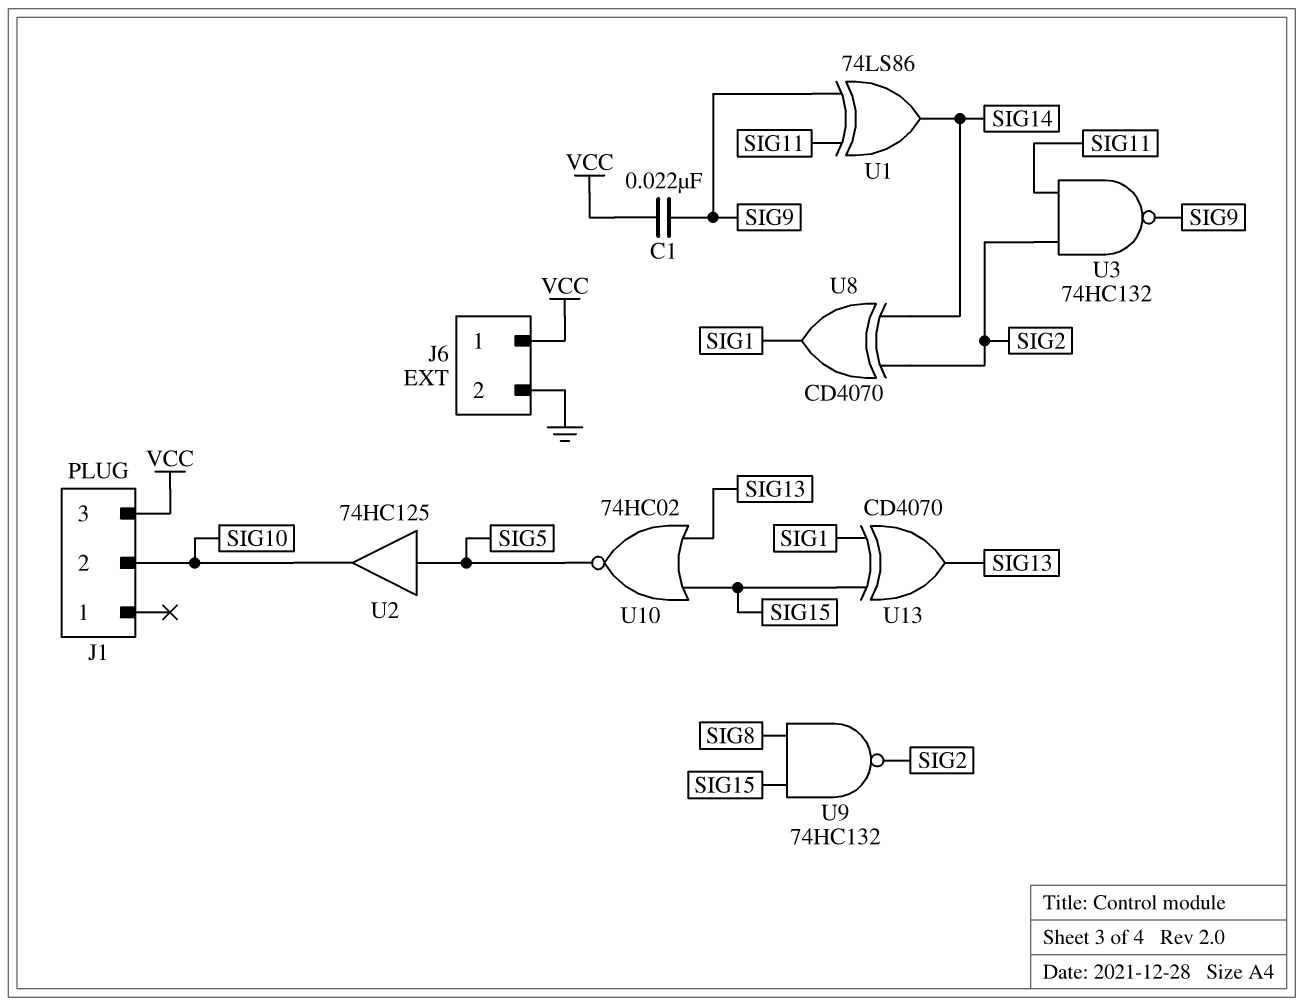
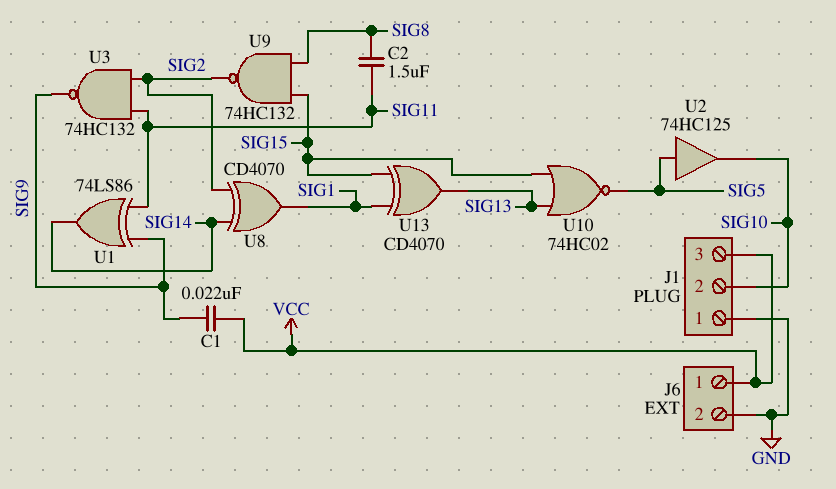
C2: none -> 1.5uF (SIG8, SIG11)
J1 pin 1: none -> GND

